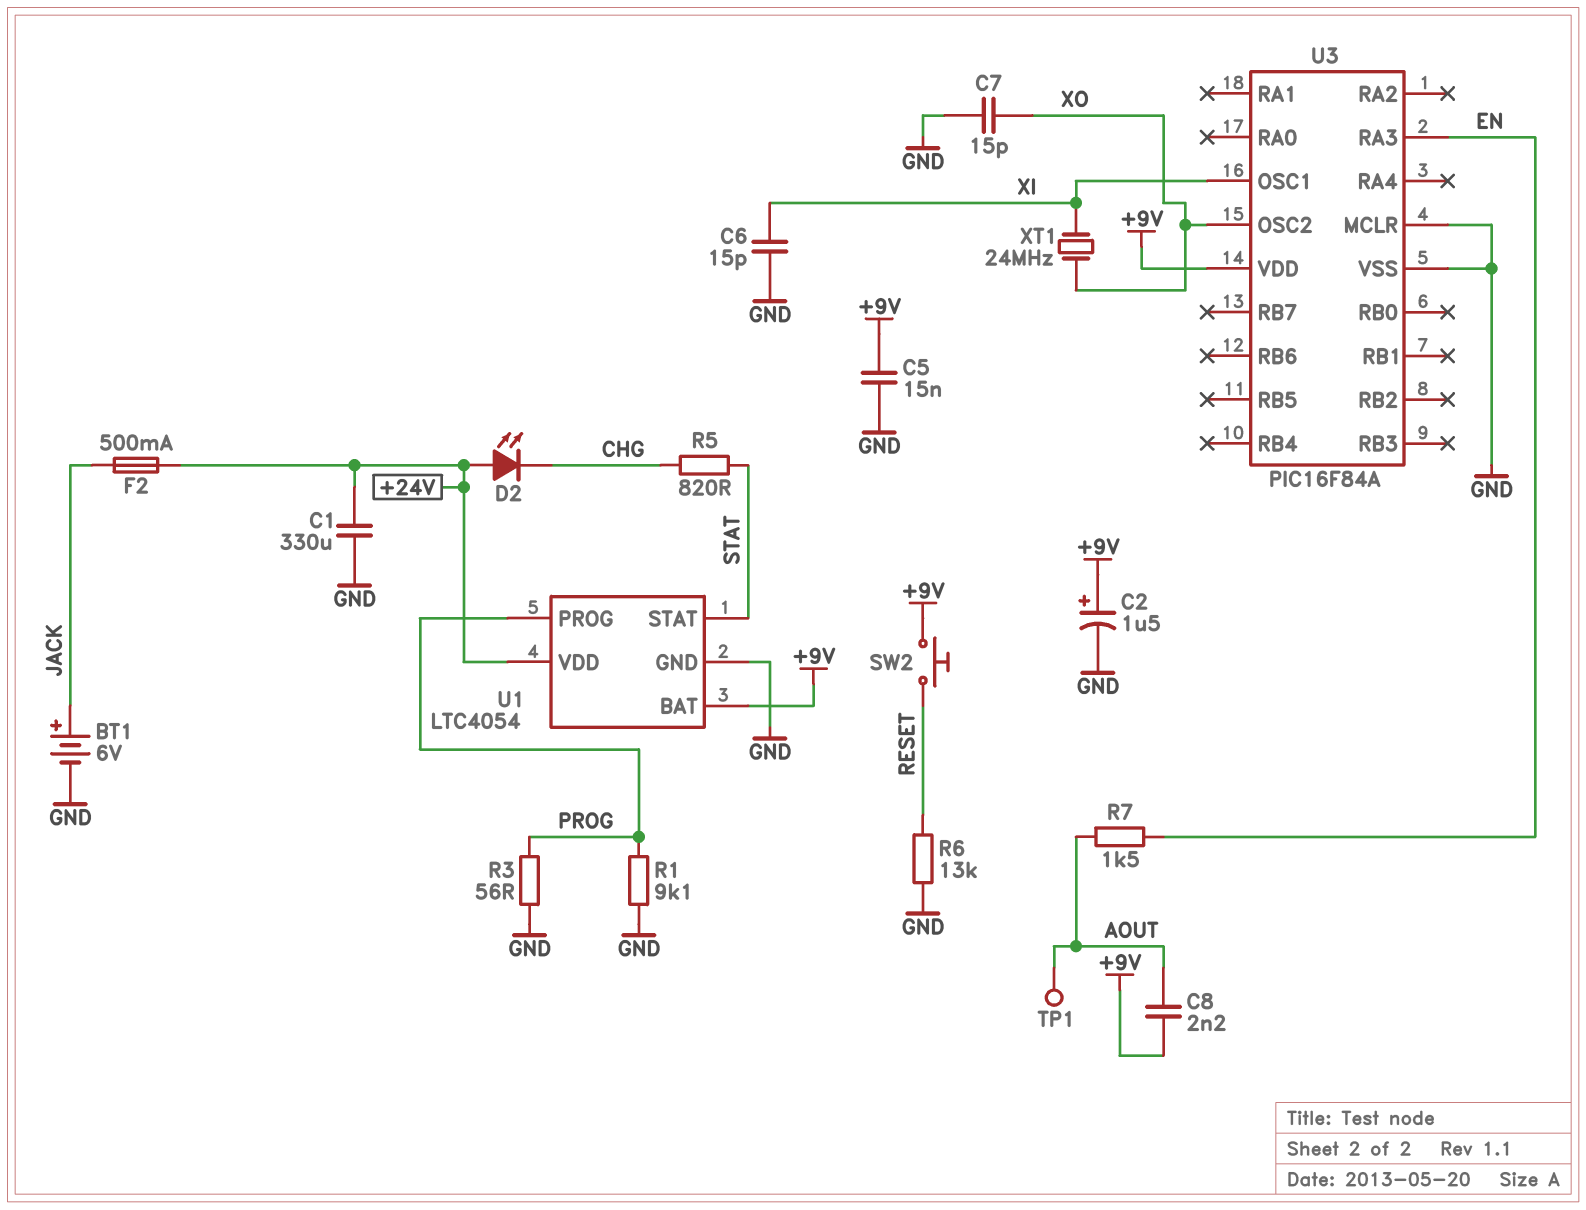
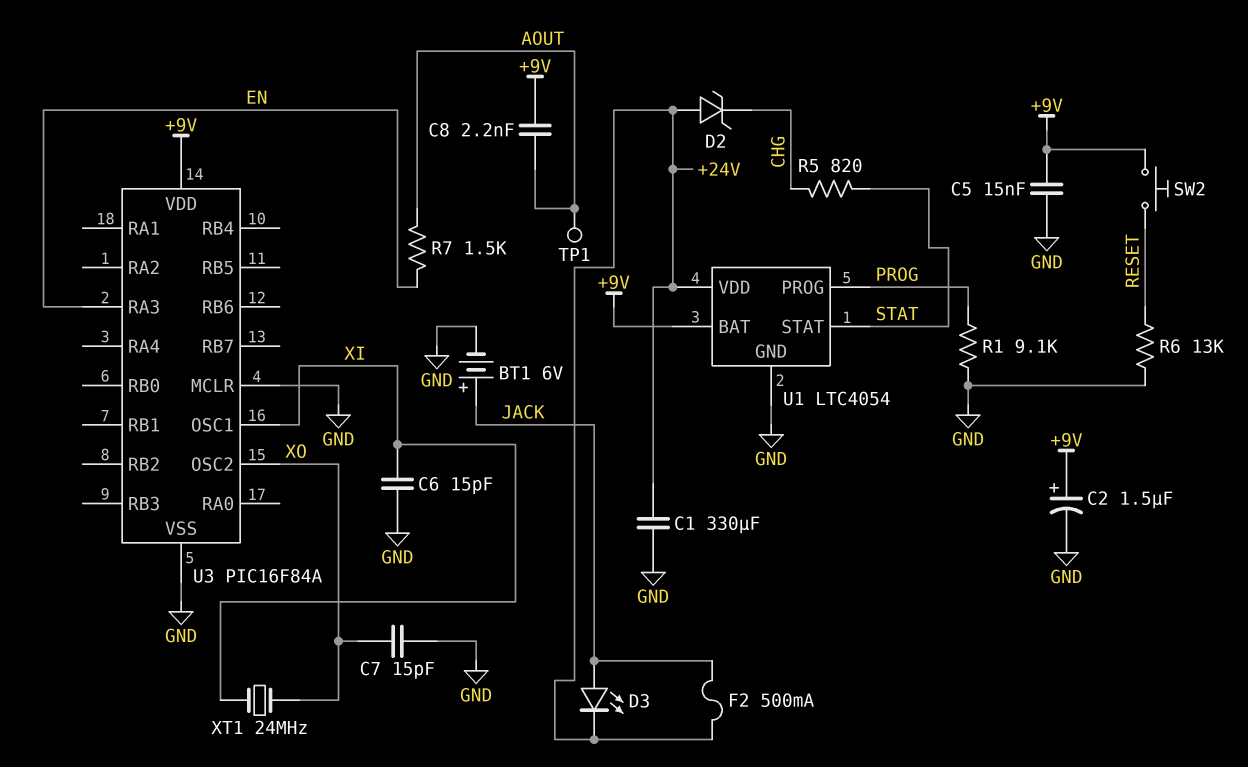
D2: LED (A +24V, K CHG) -> zener (A +24V, K CHG)
D3: none -> LED (A JACK, K +24V)
R3: 56 (GND, PROG) -> none

